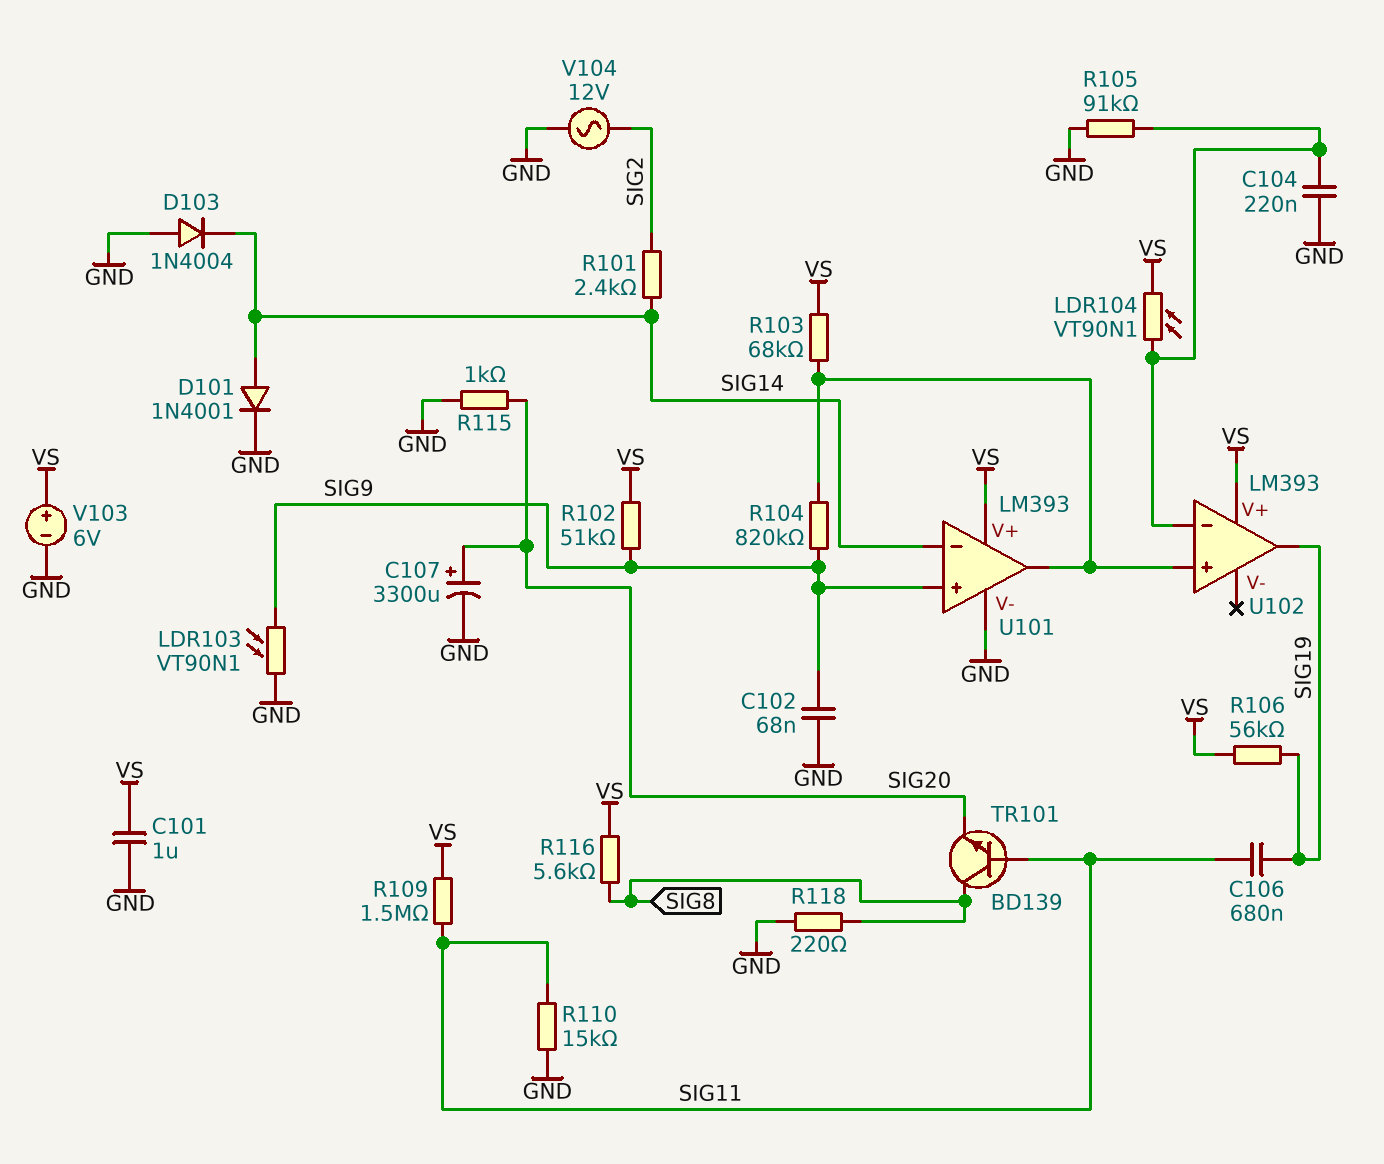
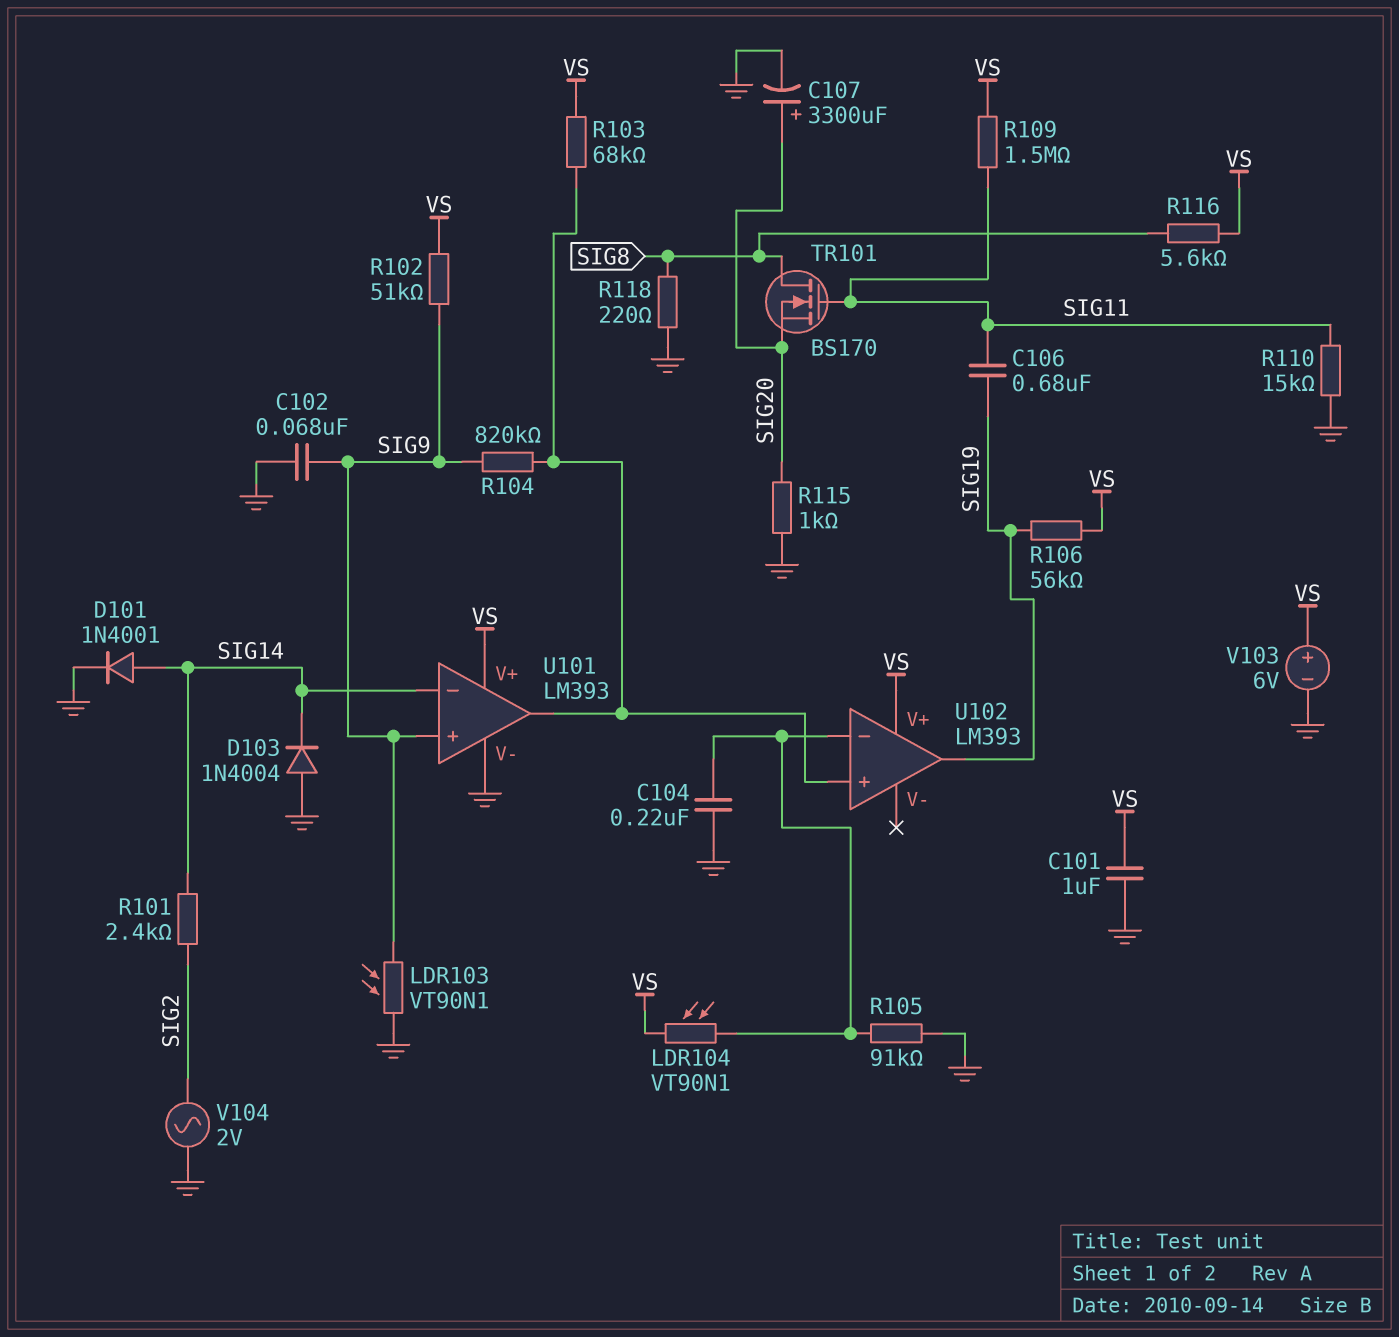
TR101: NPN BD139 (B SIG11, C SIG8, E SIG20) -> NMOS BS170 (G SIG11, D SIG8, S SIG20)
V104: AC 12V (GND, SIG2) -> AC 2V (GND, SIG2)

